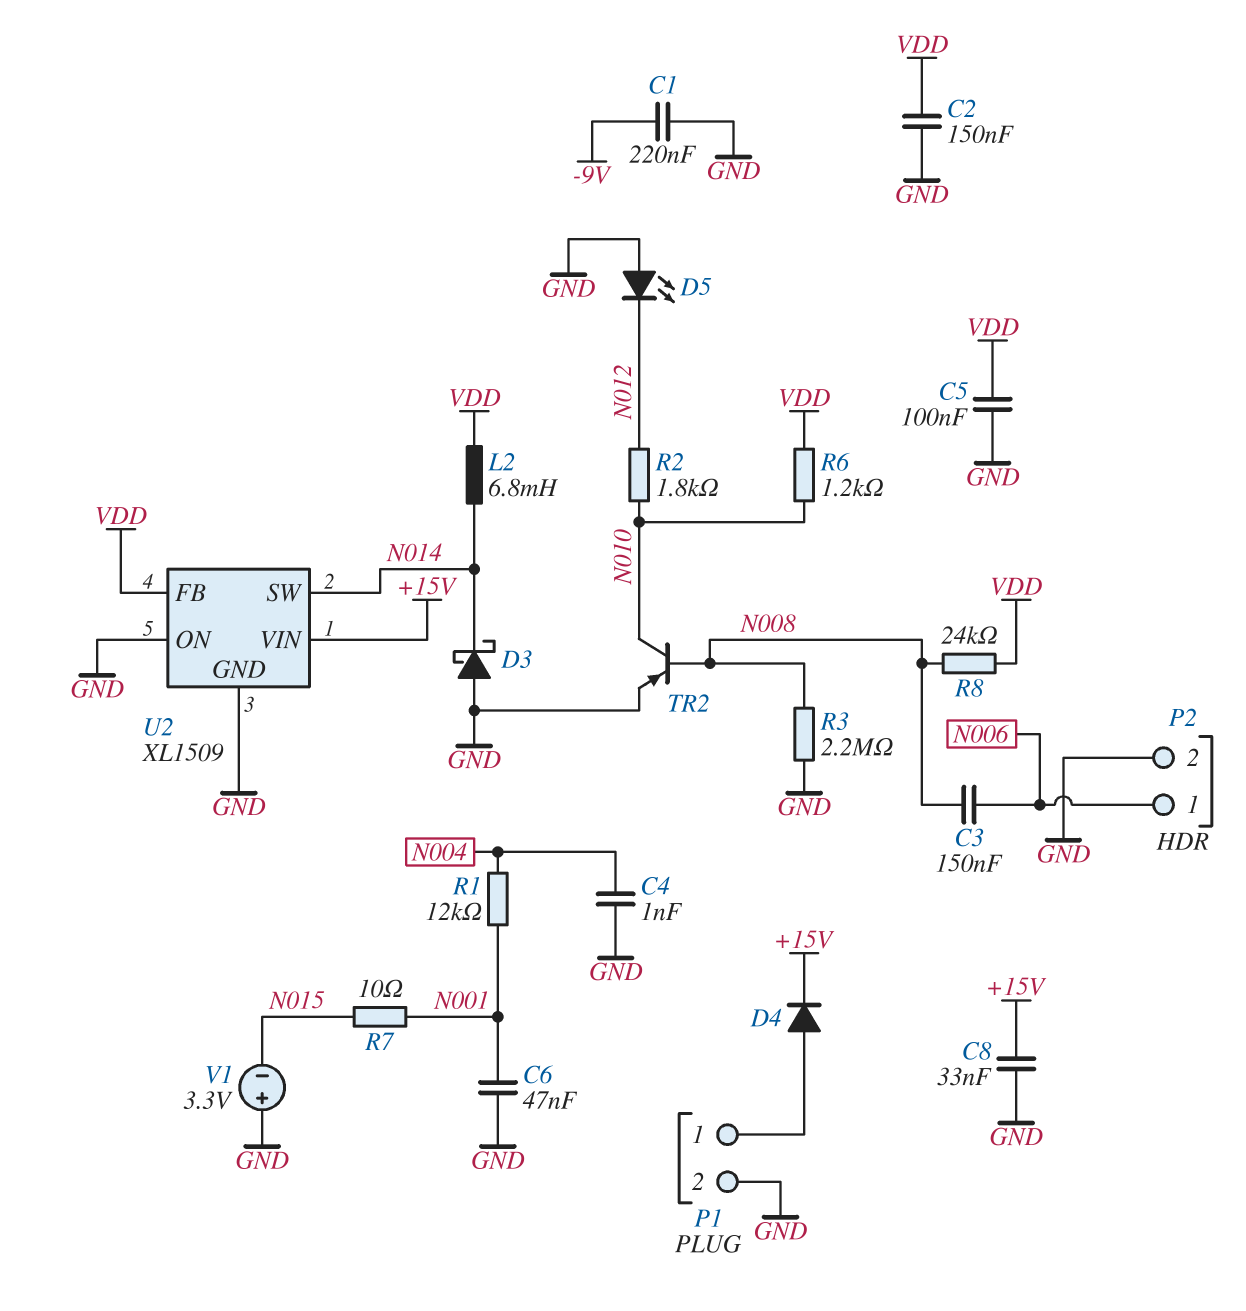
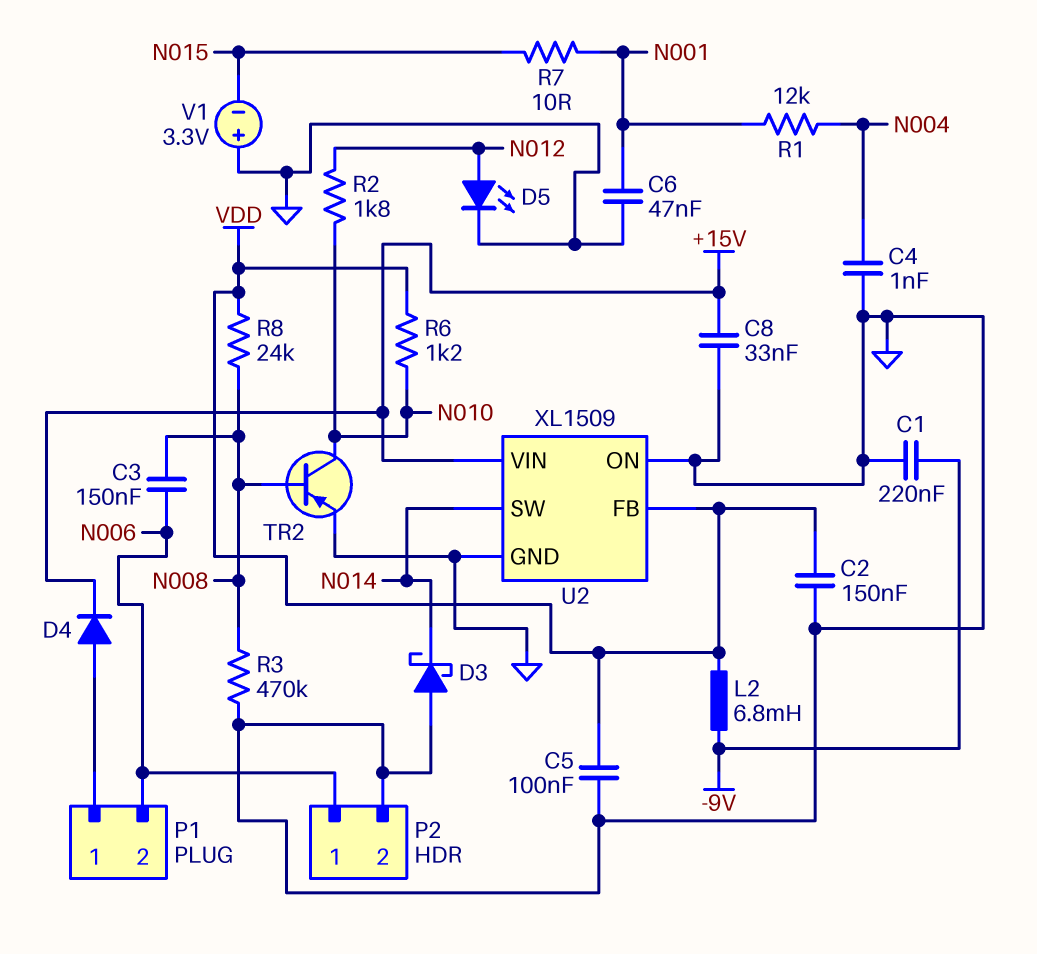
D5: LED (A GND, K N012) -> LED (A N012, K GND)
L2: 6.8mH (N014, VDD) -> 6.8mH (-9V, VDD)
P1 pin 2: GND -> N006
R3: 2.2M (GND, N008) -> 470k (GND, N008)

